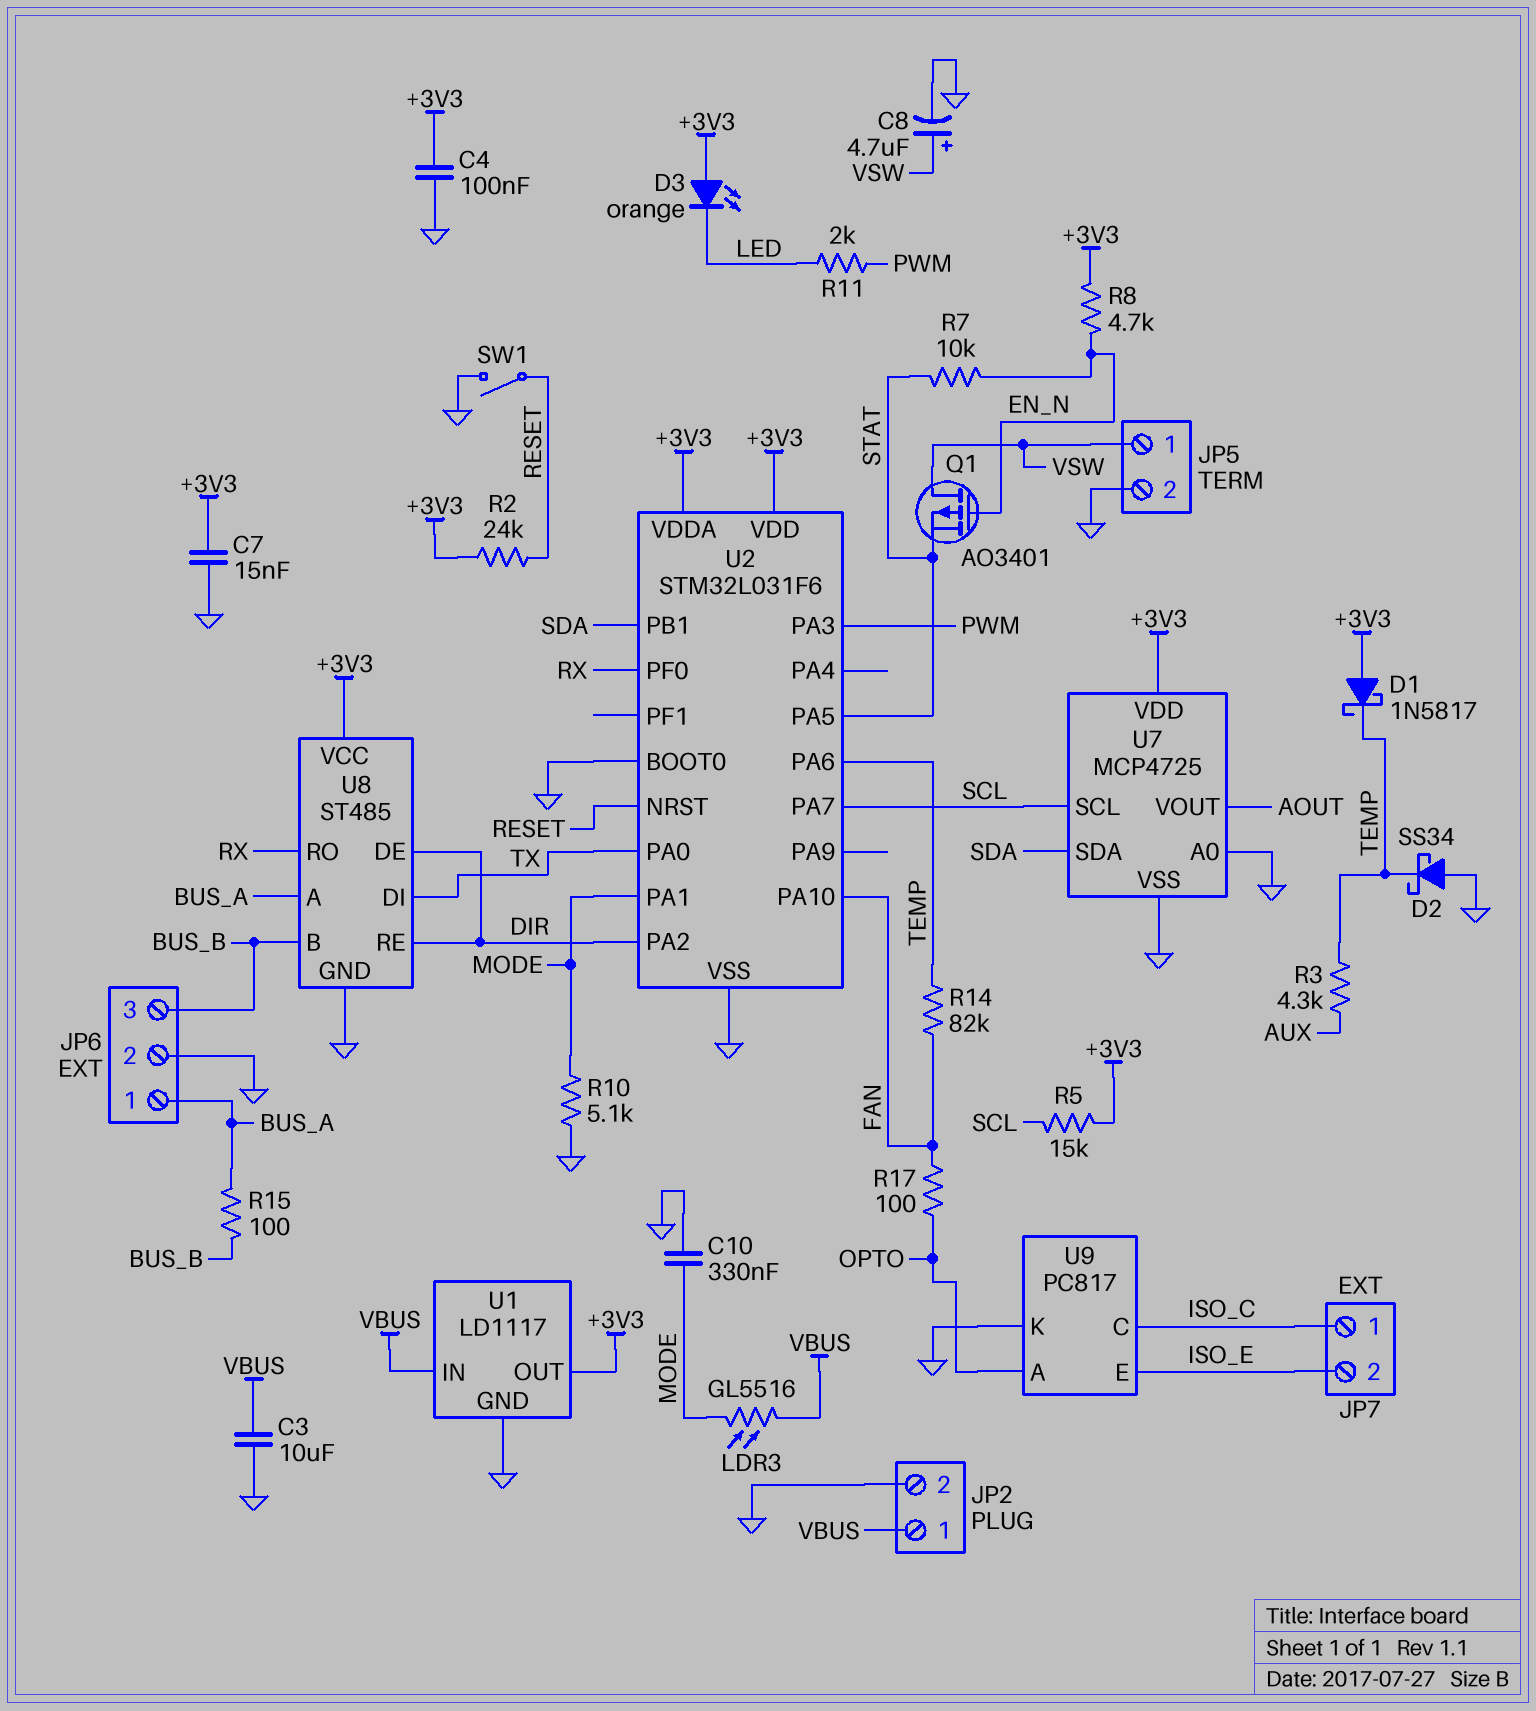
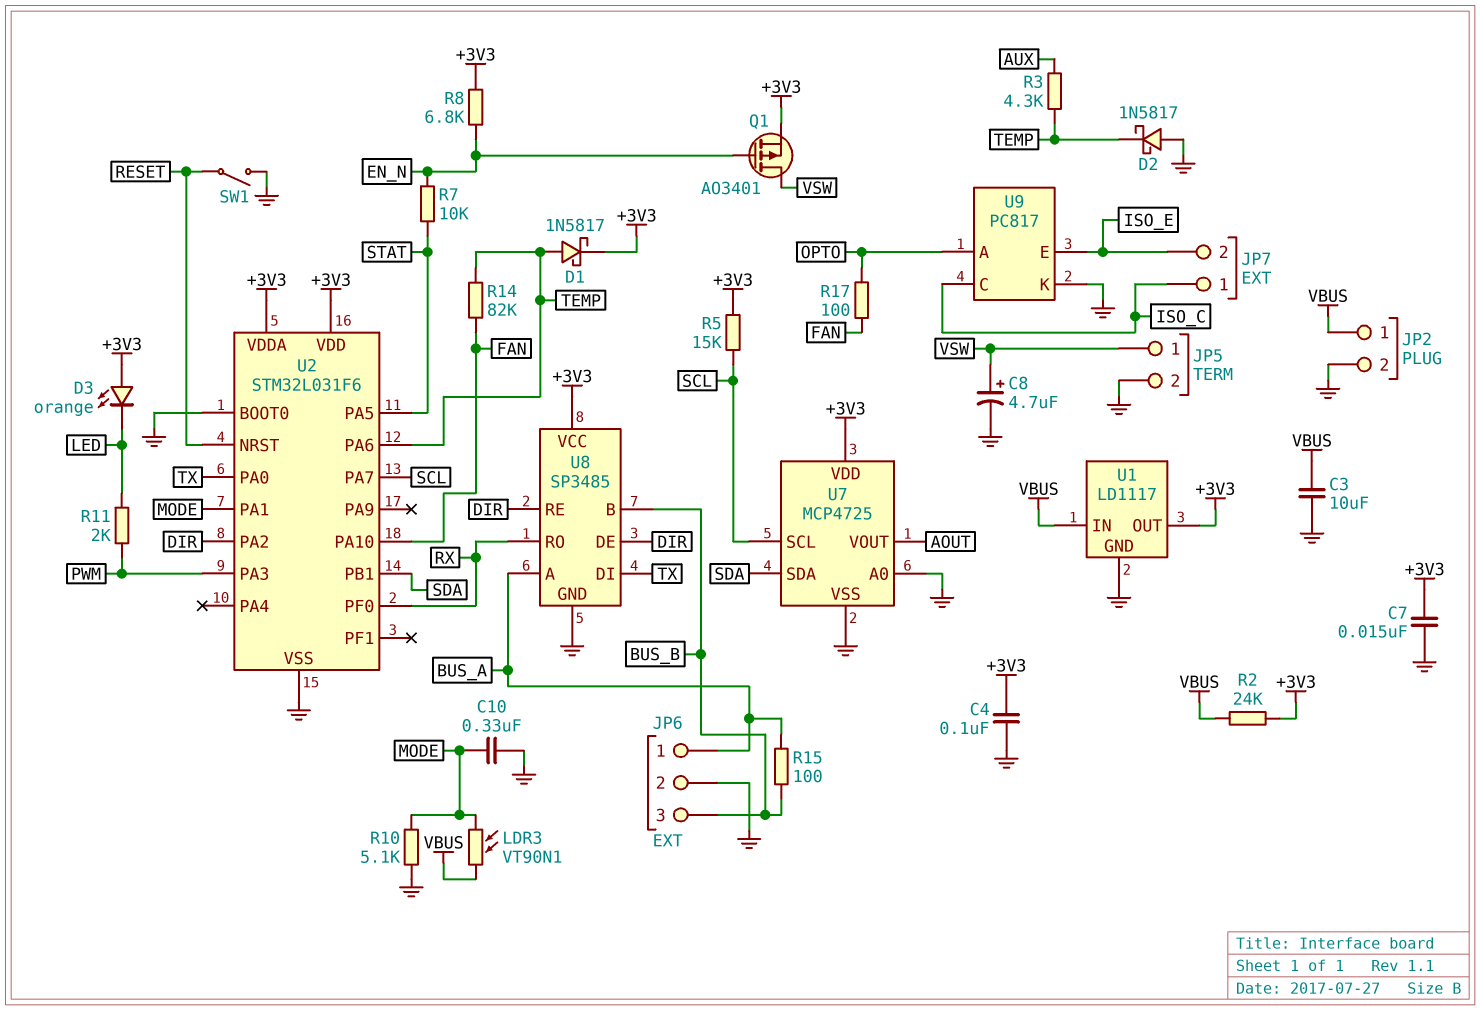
D1: schottky 1N5817 (A +3V3, K TEMP) -> schottky 1N5817 (A TEMP, K +3V3)
D2: schottky SS34 (A GND, K TEMP) -> schottky 1N5817 (A GND, K TEMP)
LDR3: GL5516 (MODE, VBUS) -> VT90N1 (MODE, VBUS)
Q1: PMOS AO3401 (G EN_N, D VSW, S STAT) -> PMOS AO3401 (G EN_N, D VSW, S +3V3)
R2: 24k (+3V3, RESET) -> 24k (+3V3, VBUS)
R8: 4.7k (+3V3, EN_N) -> 6.8k (+3V3, EN_N)
U8: ST485 -> SP3485

